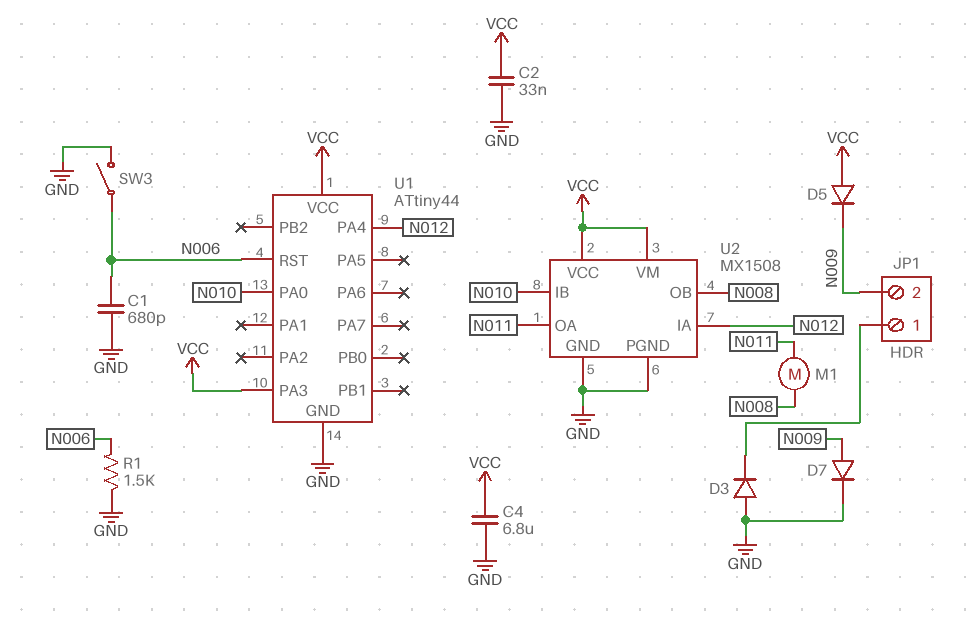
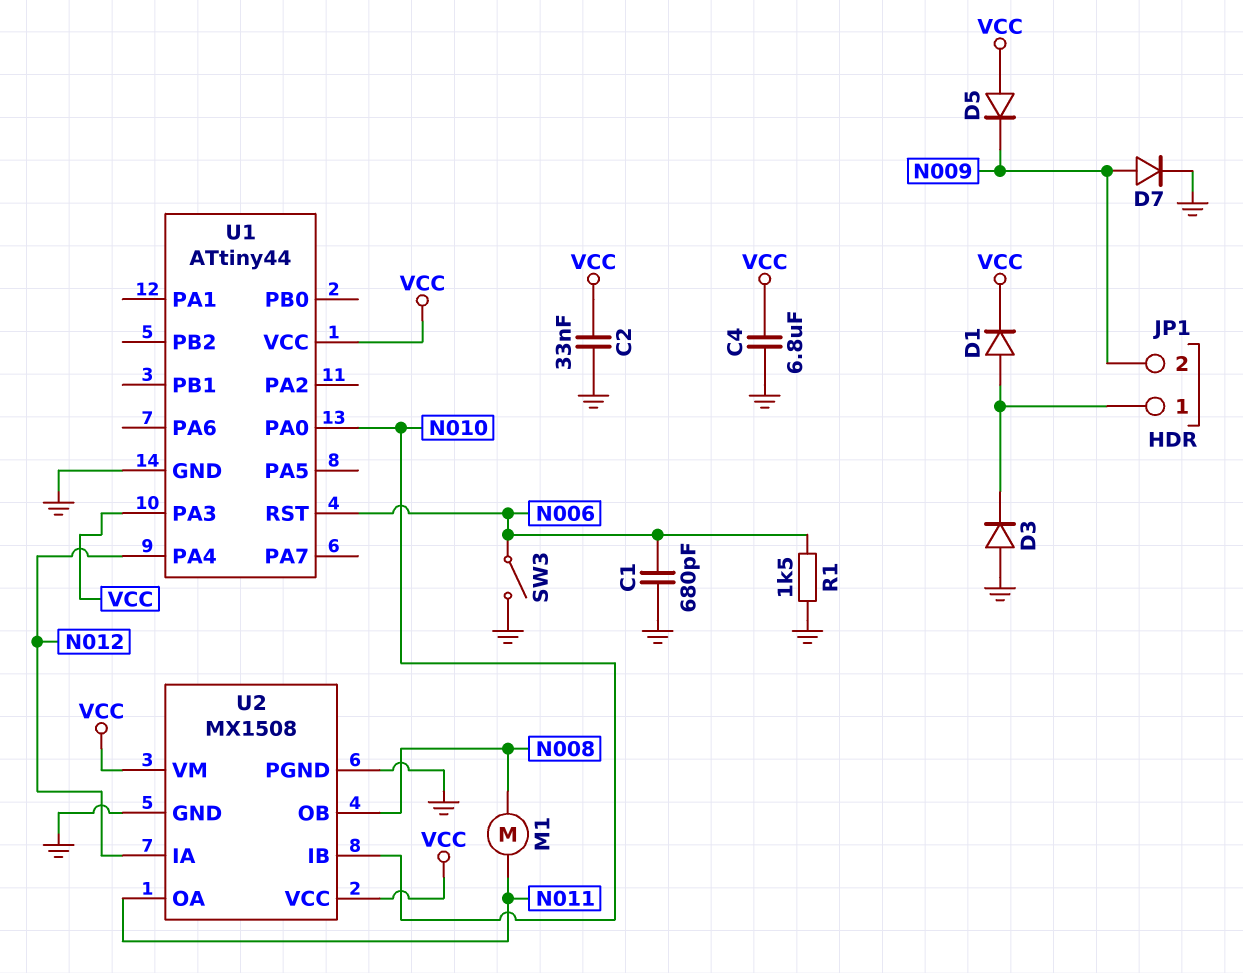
D1: none -> diode (A JP1/1, K VCC)

